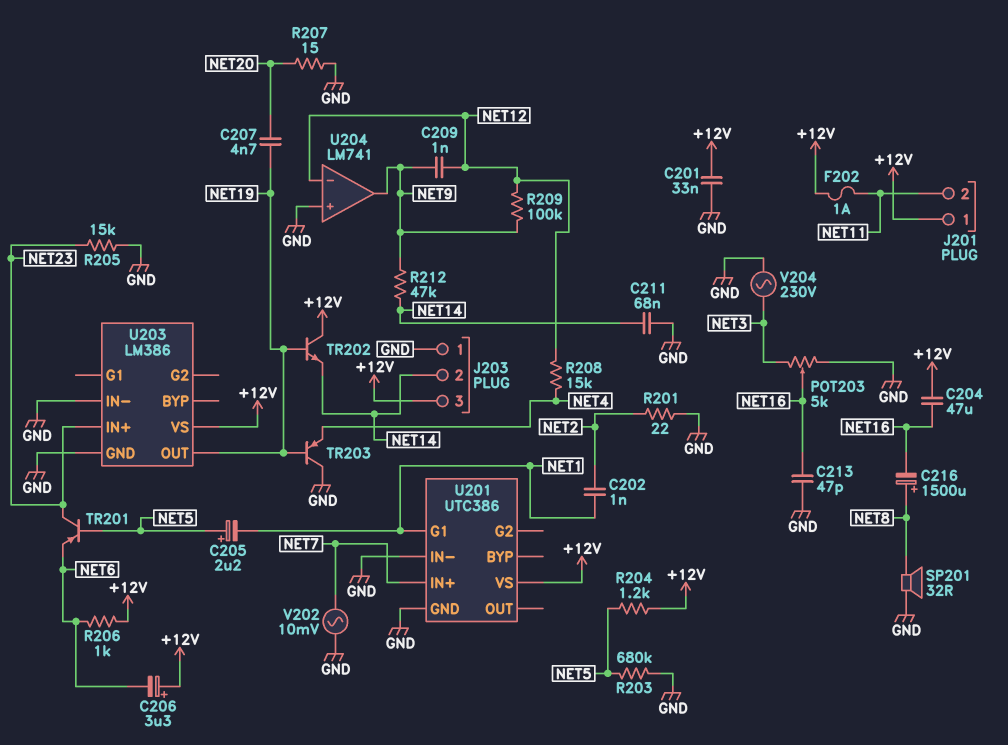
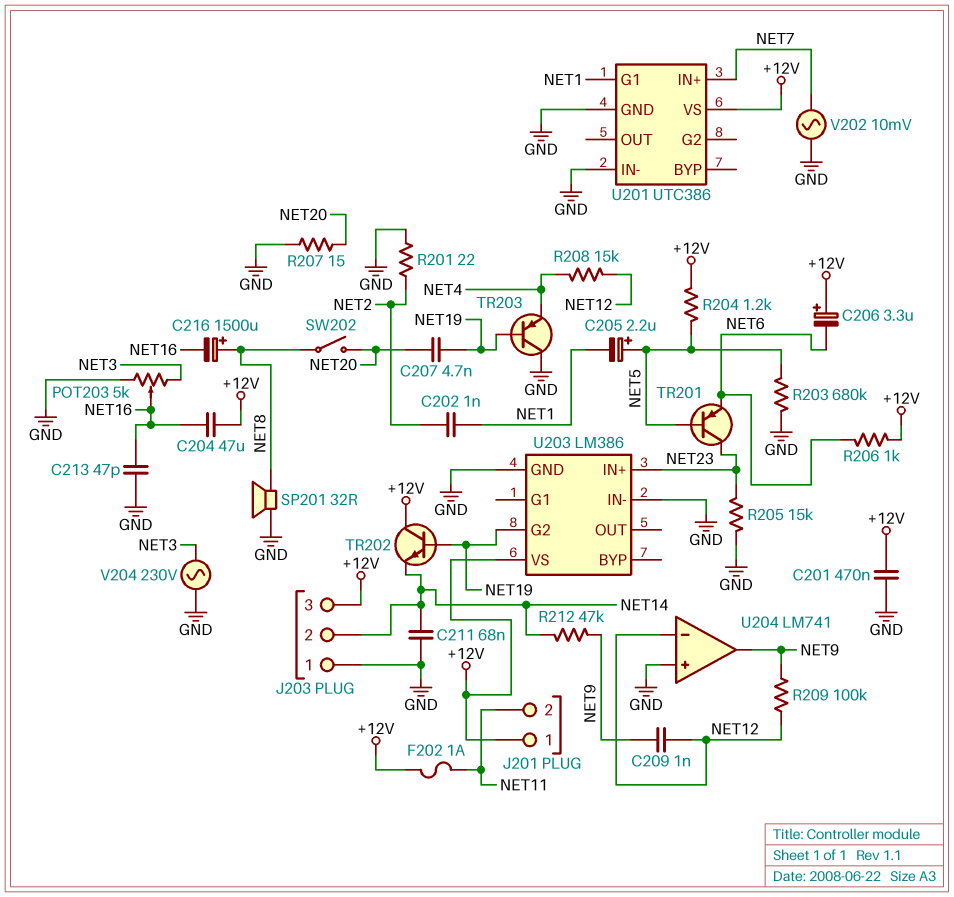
C201: 33nF (+12V, GND) -> 470nF (+12V, GND)
SW202: none -> switch (NET8, NET20)
U203 pin G2: none -> NET19
U203 pin OUT: NET19 -> none

